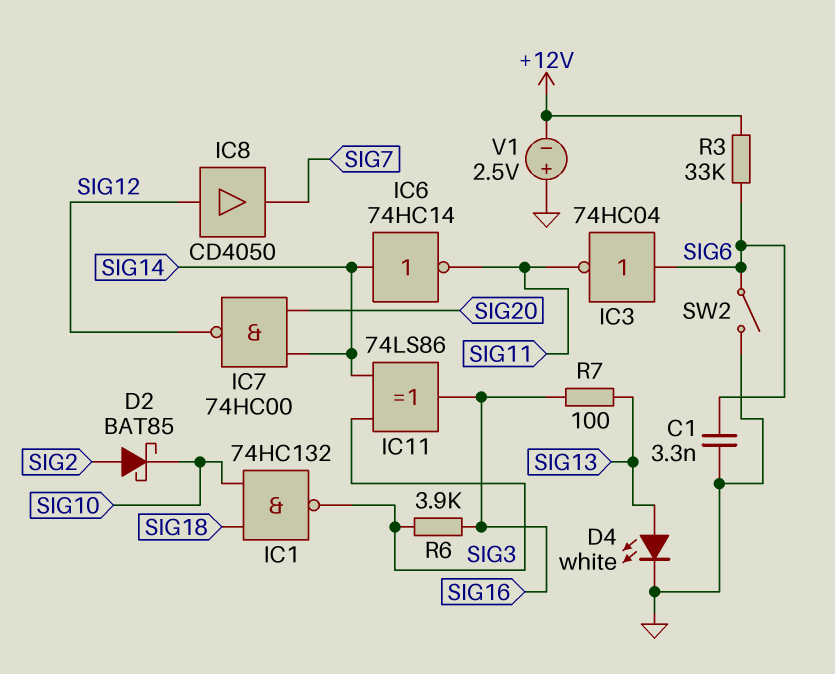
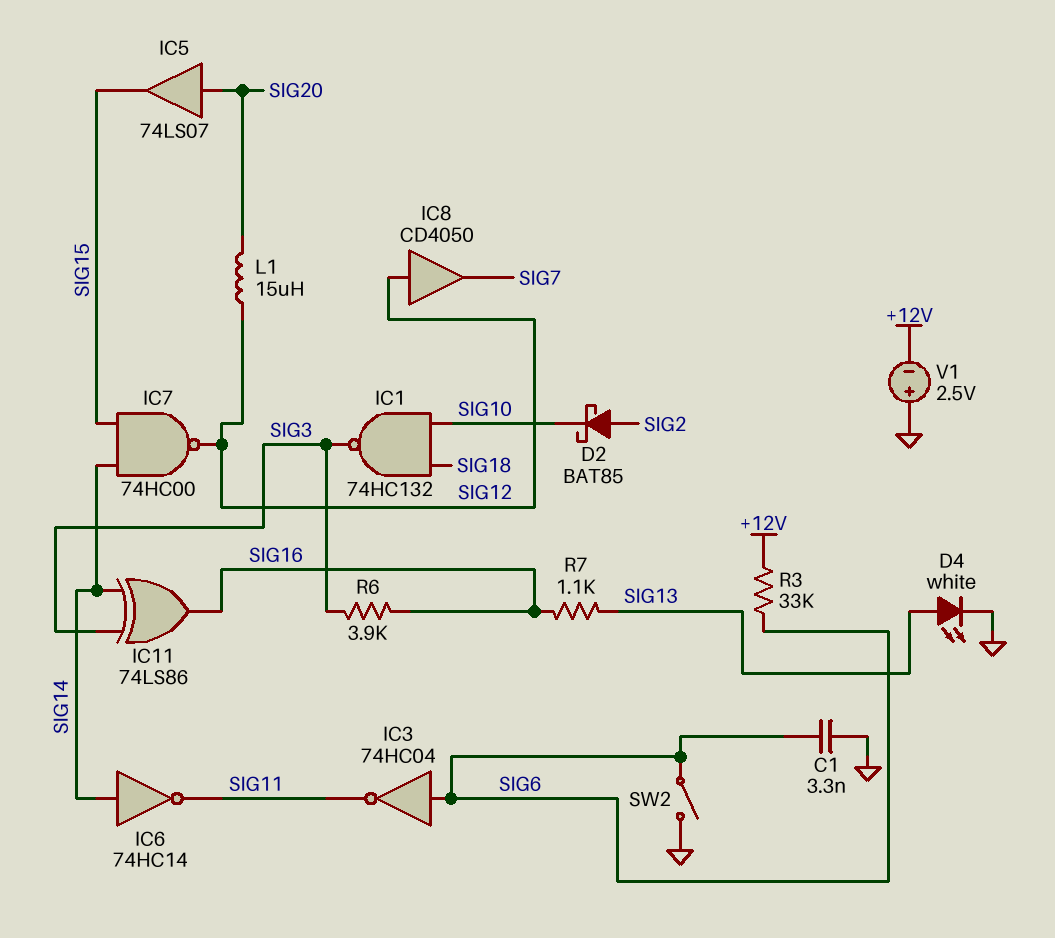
IC5: none -> buffer 74LS07 (in SIG20, out SIG15)
IC7: NAND 74HC00 (in SIG14, in SIG20, out SIG12) -> NAND 74HC00 (in SIG14, in SIG15, out SIG12)
L1: none -> 15uH (SIG12, SIG20)
R7: 100 (SIG13, SIG16) -> 1.1k (SIG13, SIG16)

